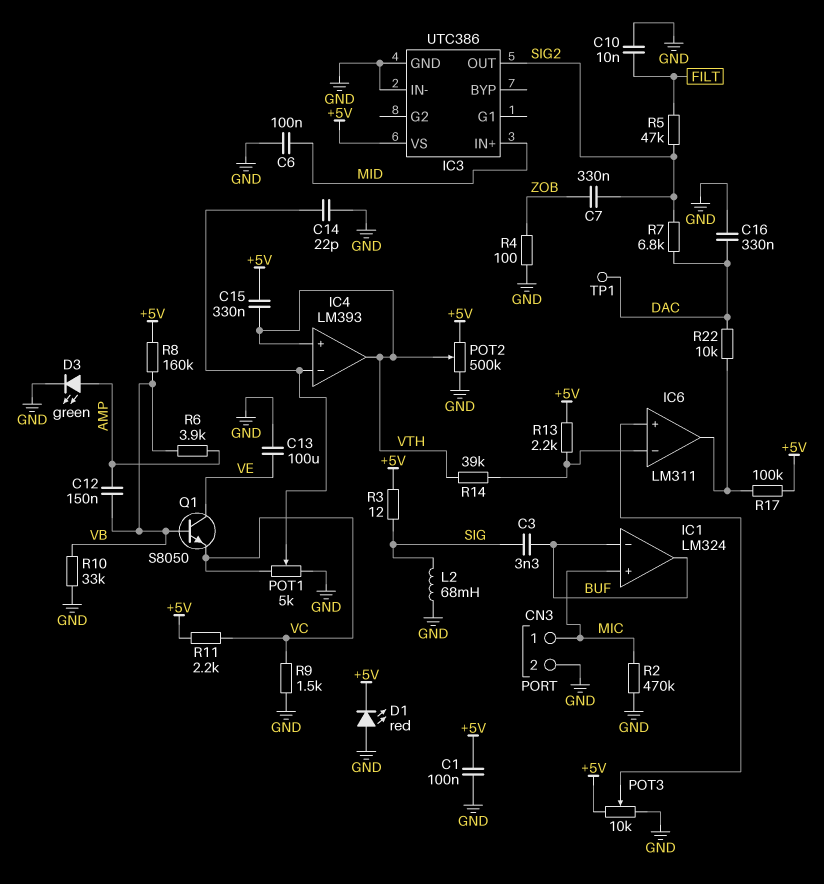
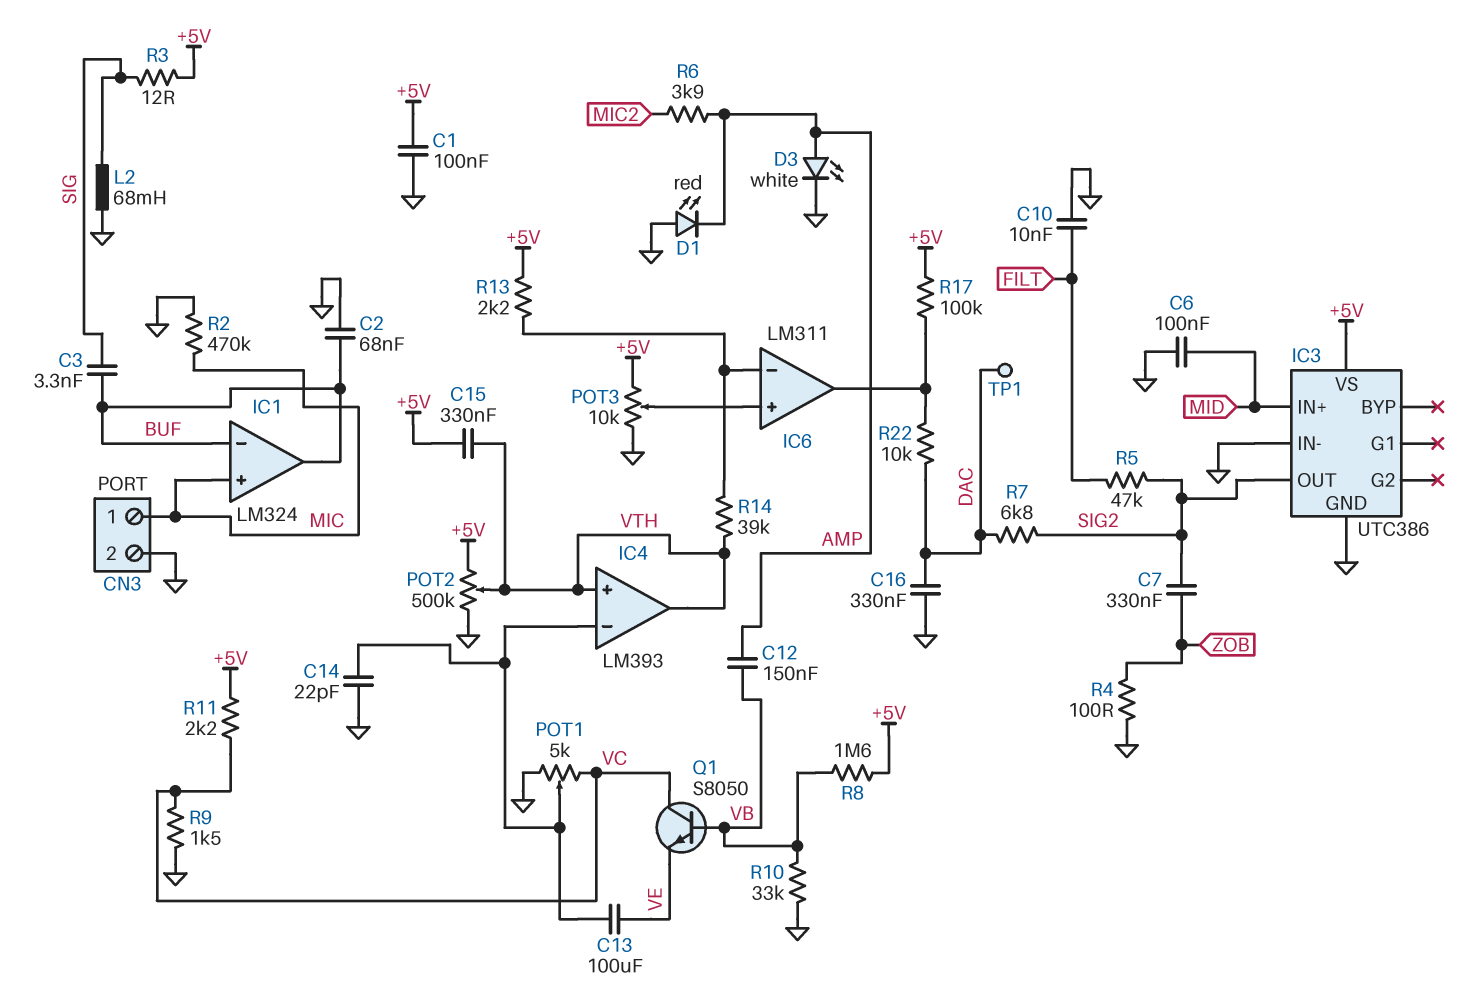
C2: none -> 68nF (BUF, GND)
C13: 100uF (GND, VE) -> 100uF (IC4/in-, VE)
D1: LED red (A GND, K +5V) -> LED red (A GND, K AMP)
D3: LED green (A AMP, K GND) -> LED white (A AMP, K GND)
Q1: NPN S8050 (B VB, C VE, E VC) -> NPN S8050 (B VB, C VC, E VE)
R6: 3.9k (AMP, VB) -> 3.9k (AMP, MIC2)
R8: 160k (+5V, VB) -> 1.6M (+5V, VB)

